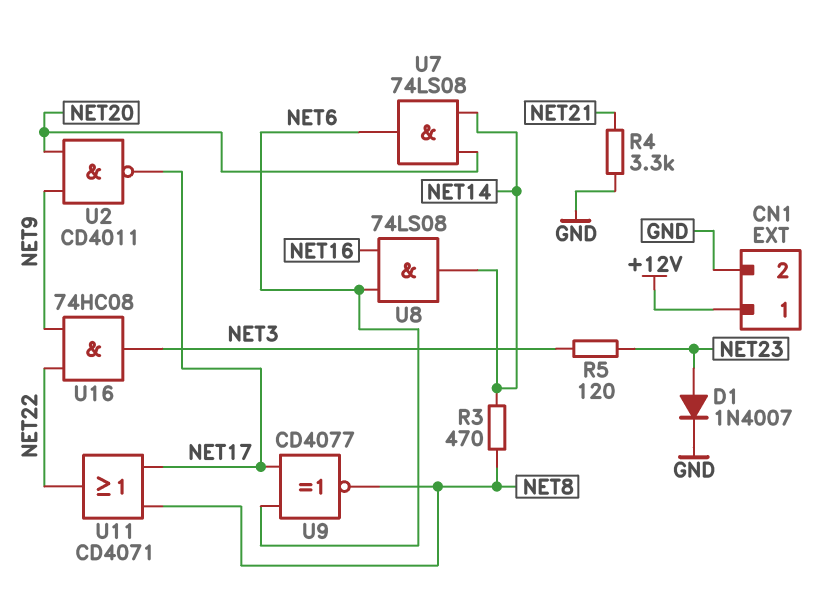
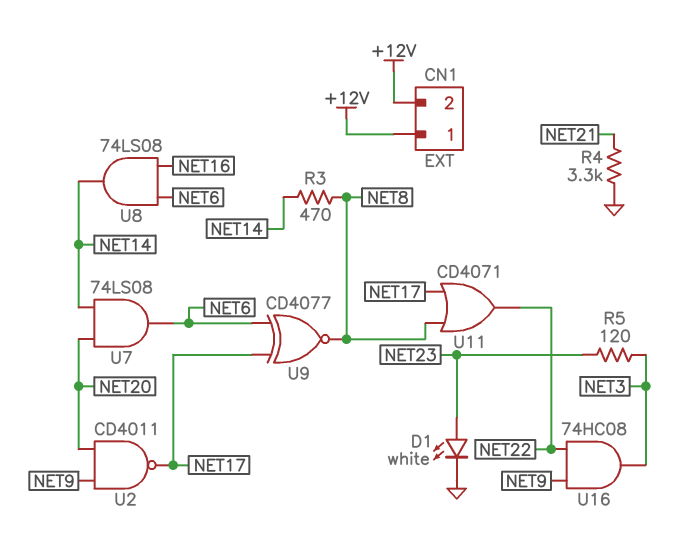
CN1 pin 2: GND -> +12V
D1: diode 1N4007 (A NET23, K GND) -> LED white (A NET23, K GND)

